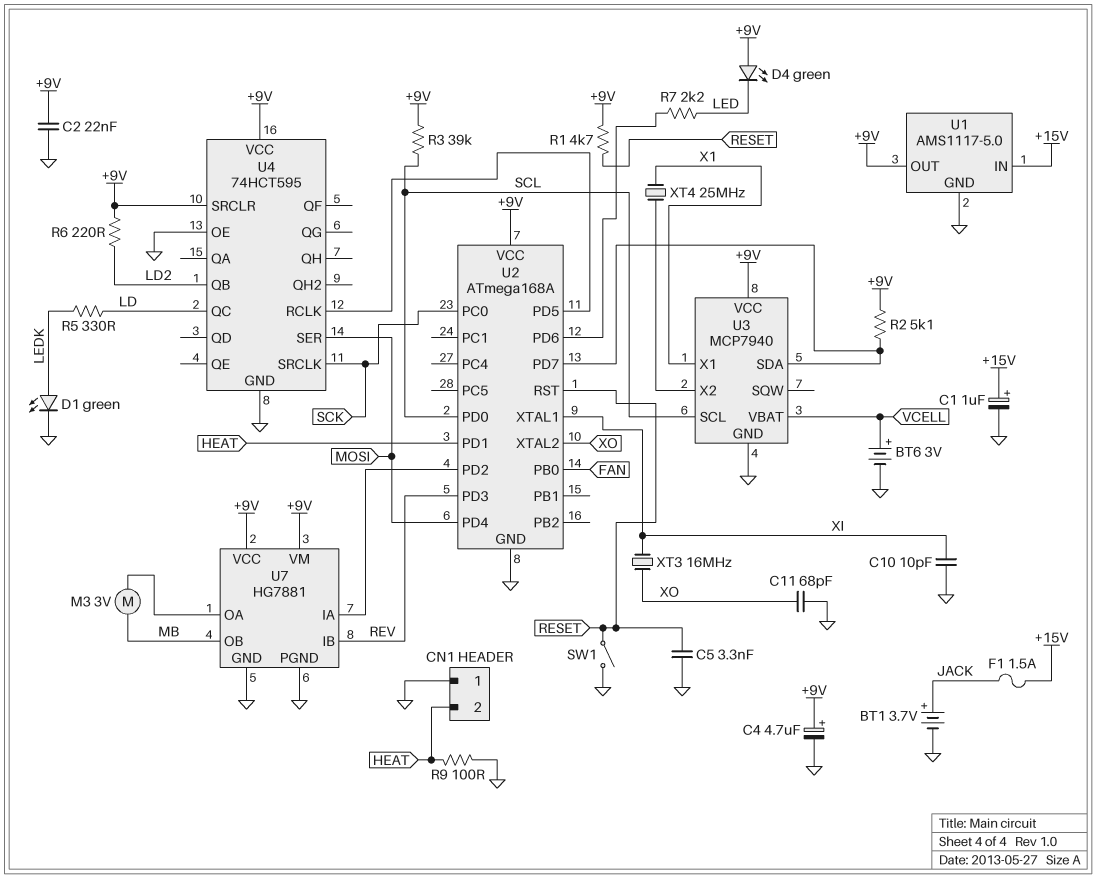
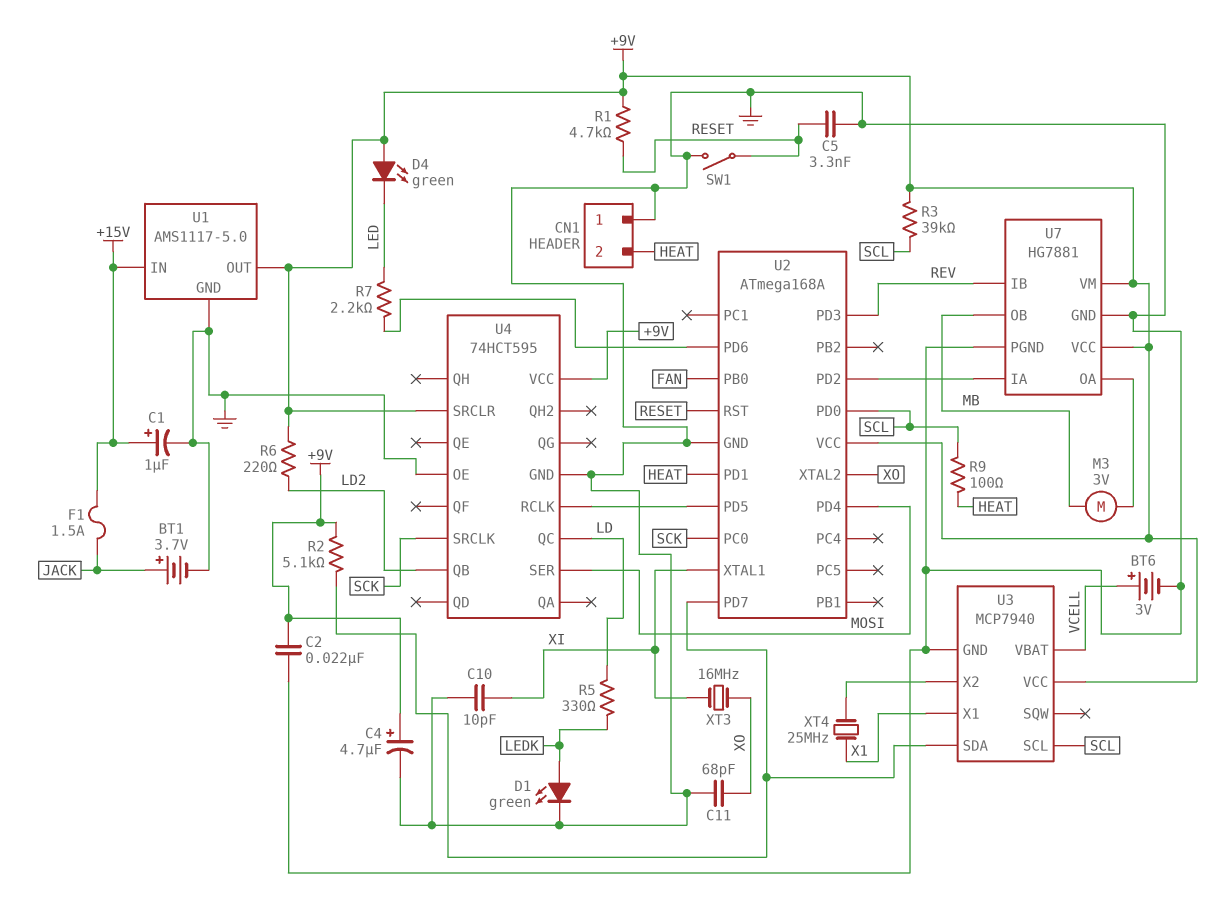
R9: 100 (GND, HEAT) -> 100 (HEAT, SCL)

